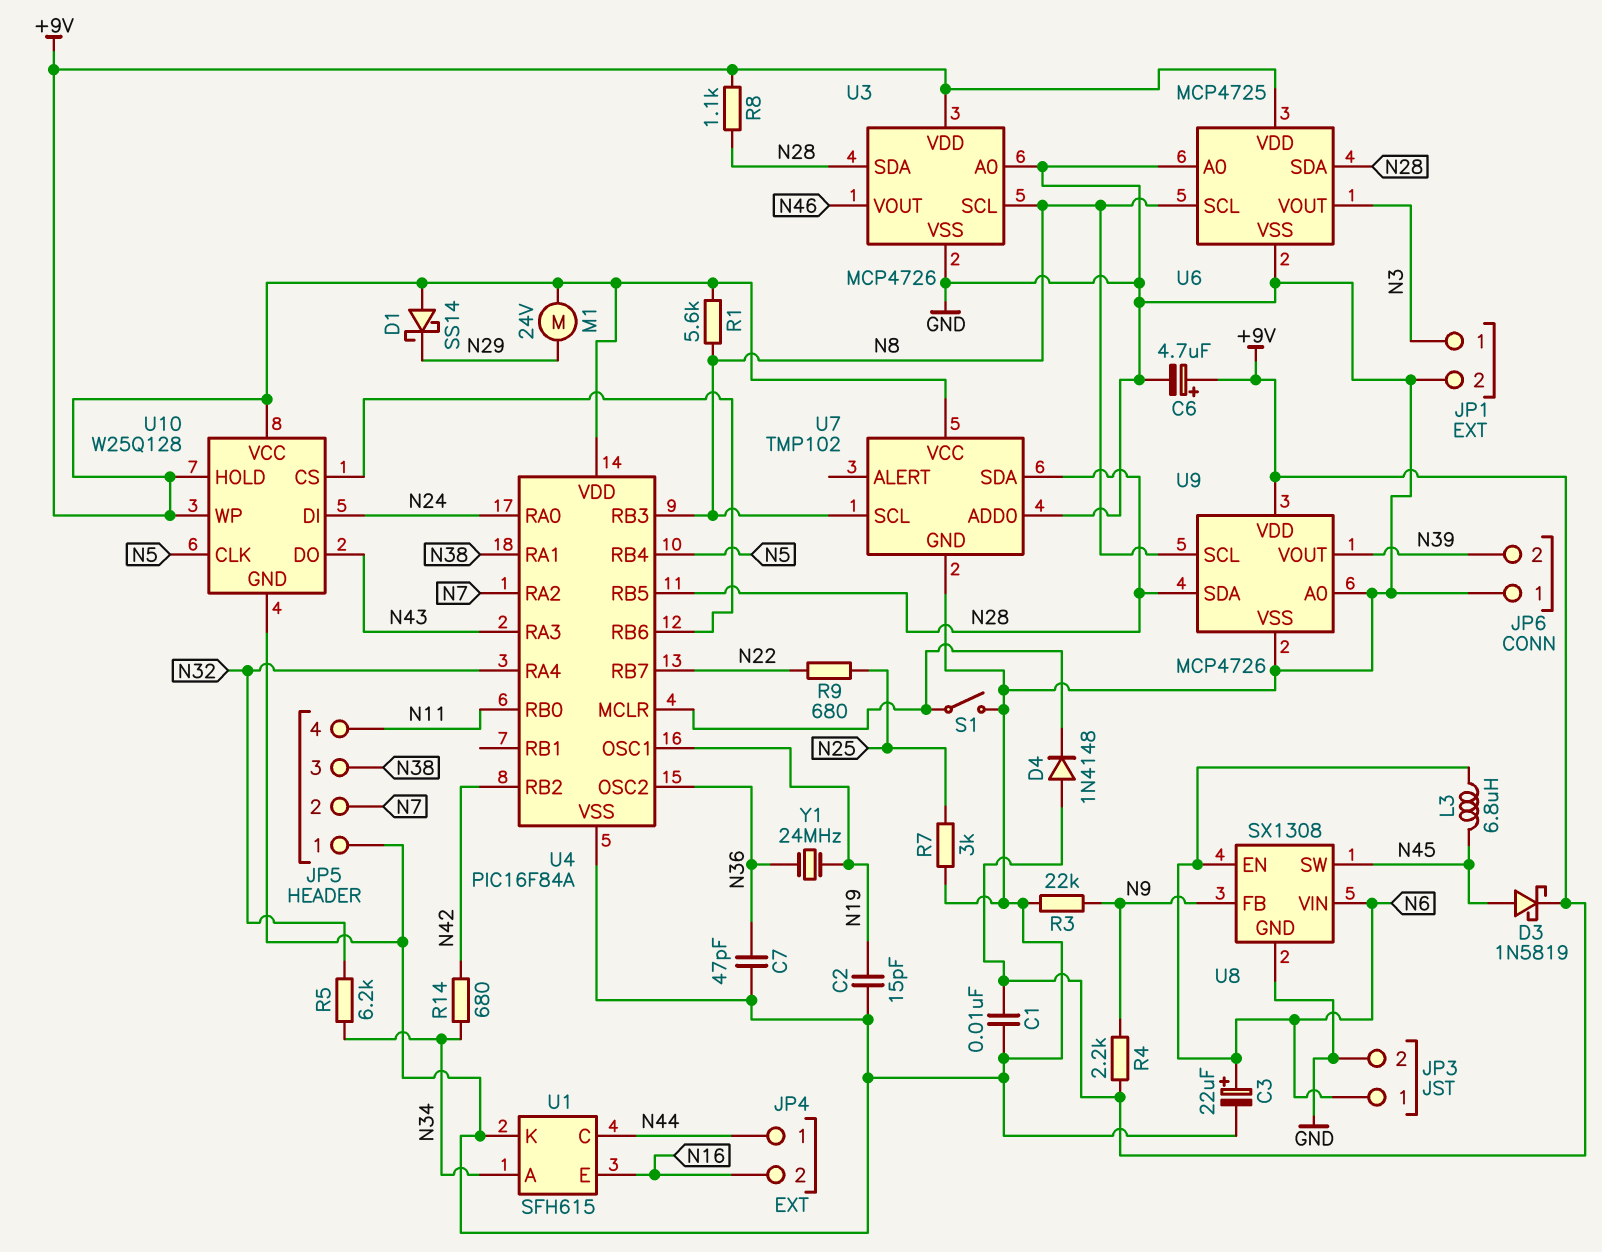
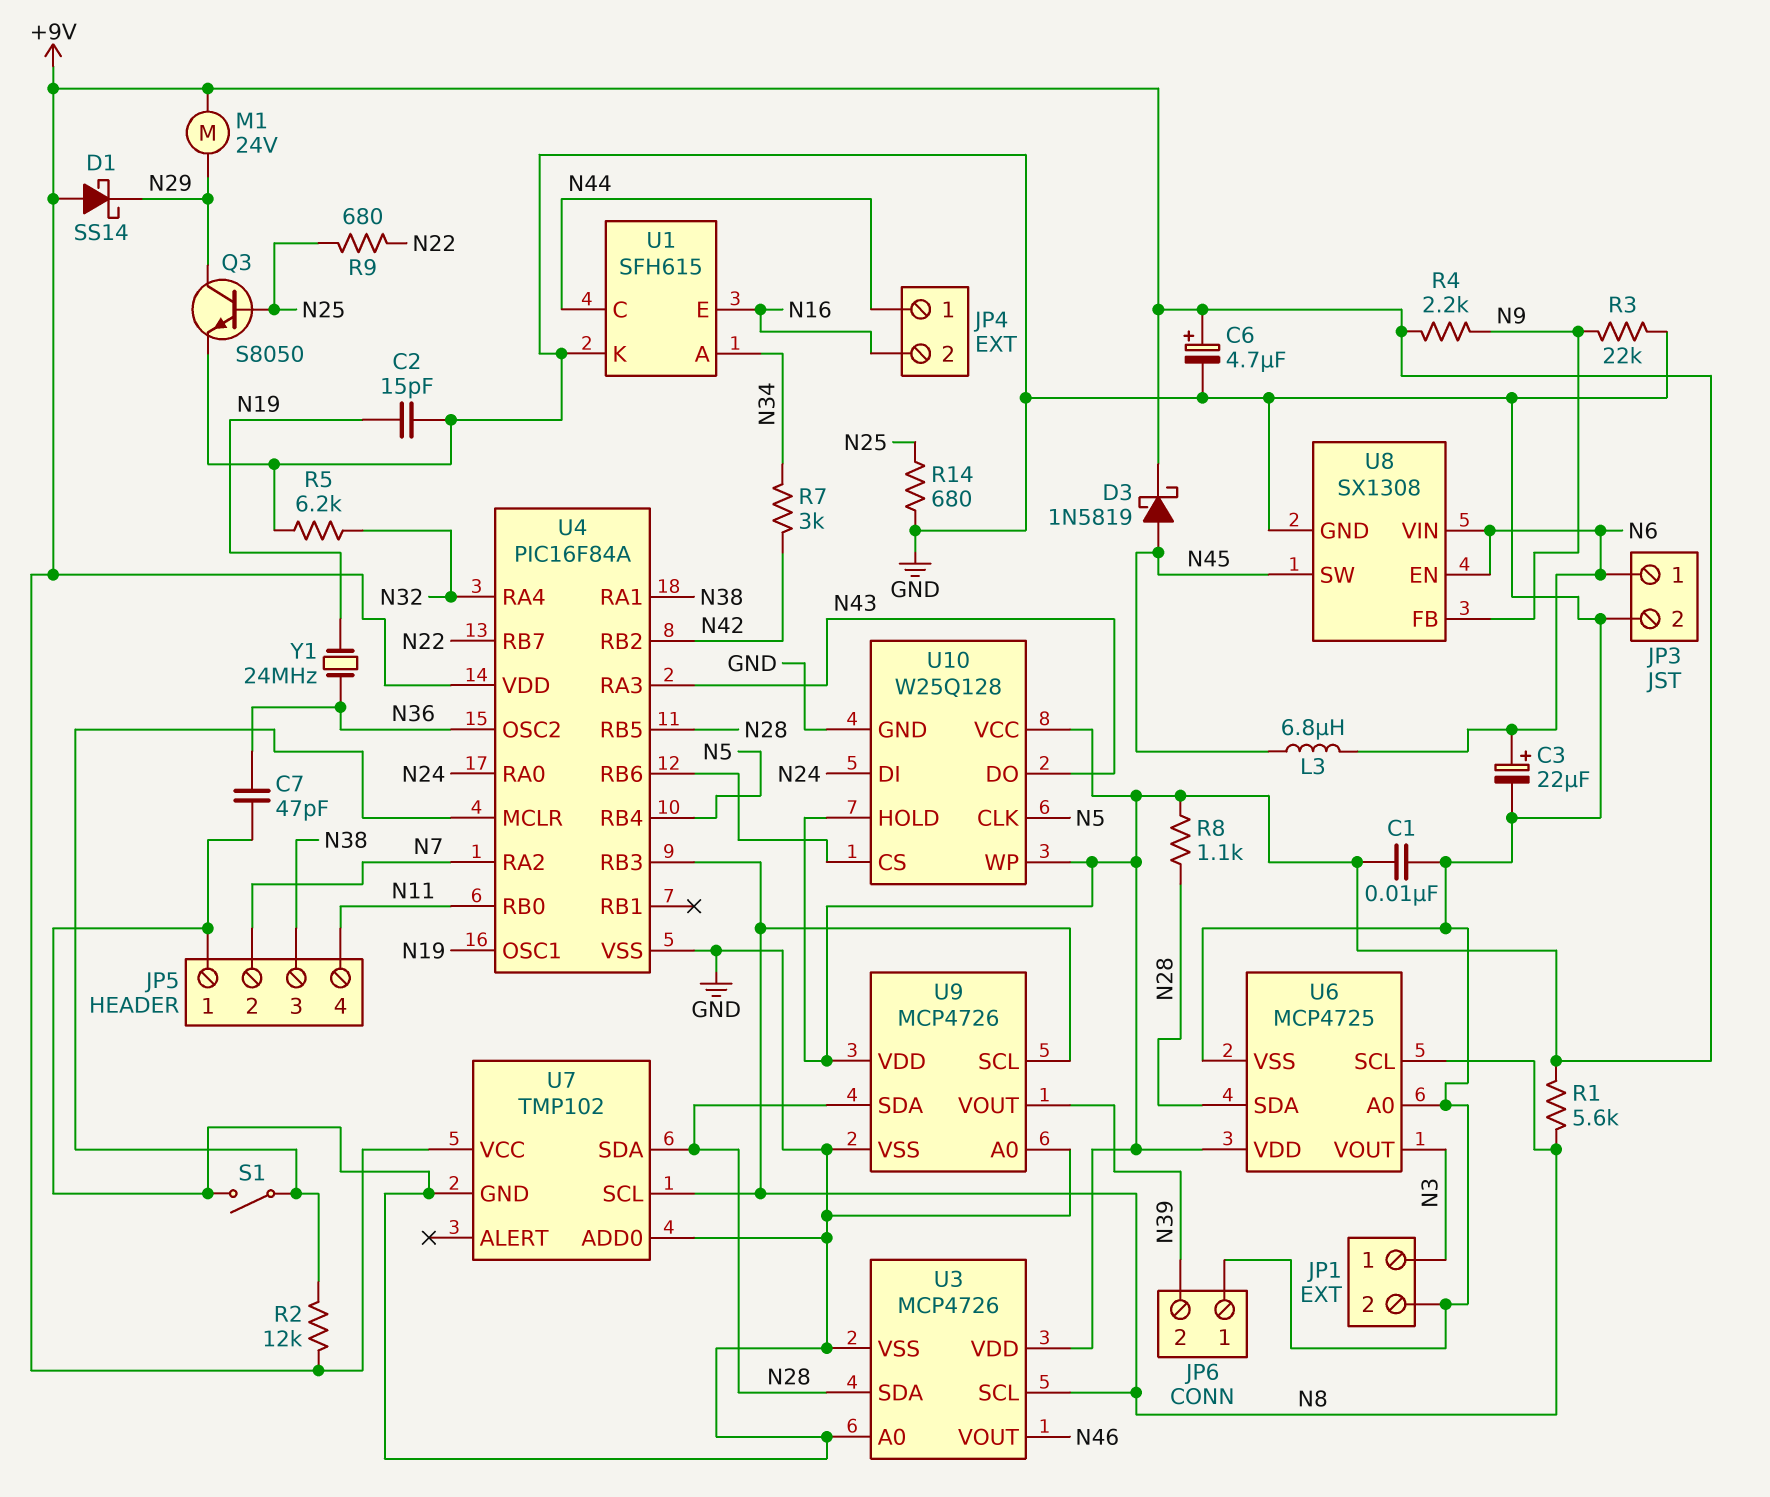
D4: diode 1N4148 (A +9V, K U4/MCLR) -> none
Q3: none -> NPN S8050 (B N25, C N29, E GND)
R2: none -> 12k (+9V, U4/MCLR)
R5: 6.2k (N32, N34) -> 6.2k (GND, N32)
R7: 3k (GND, N25) -> 3k (N34, N42)
R14: 680 (N34, N42) -> 680 (GND, N25)

